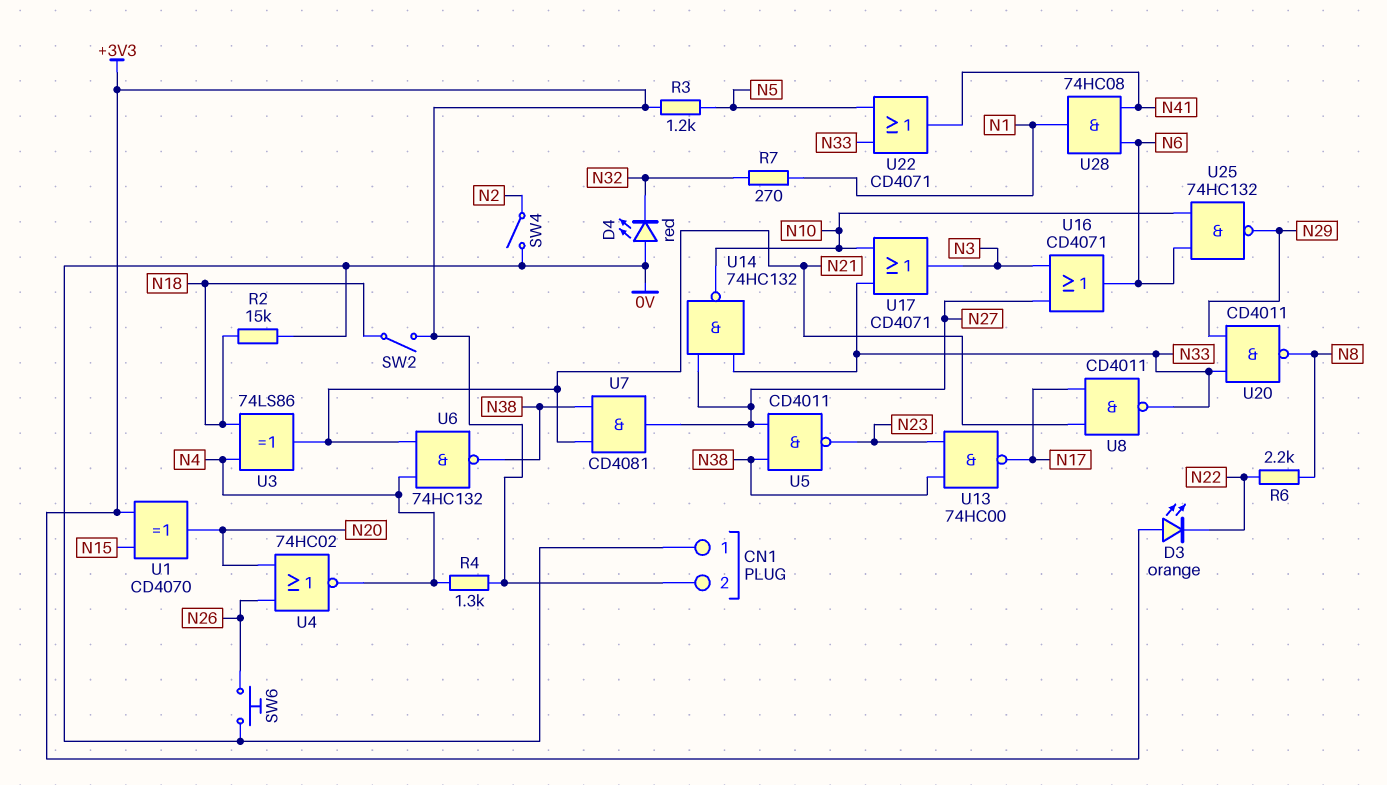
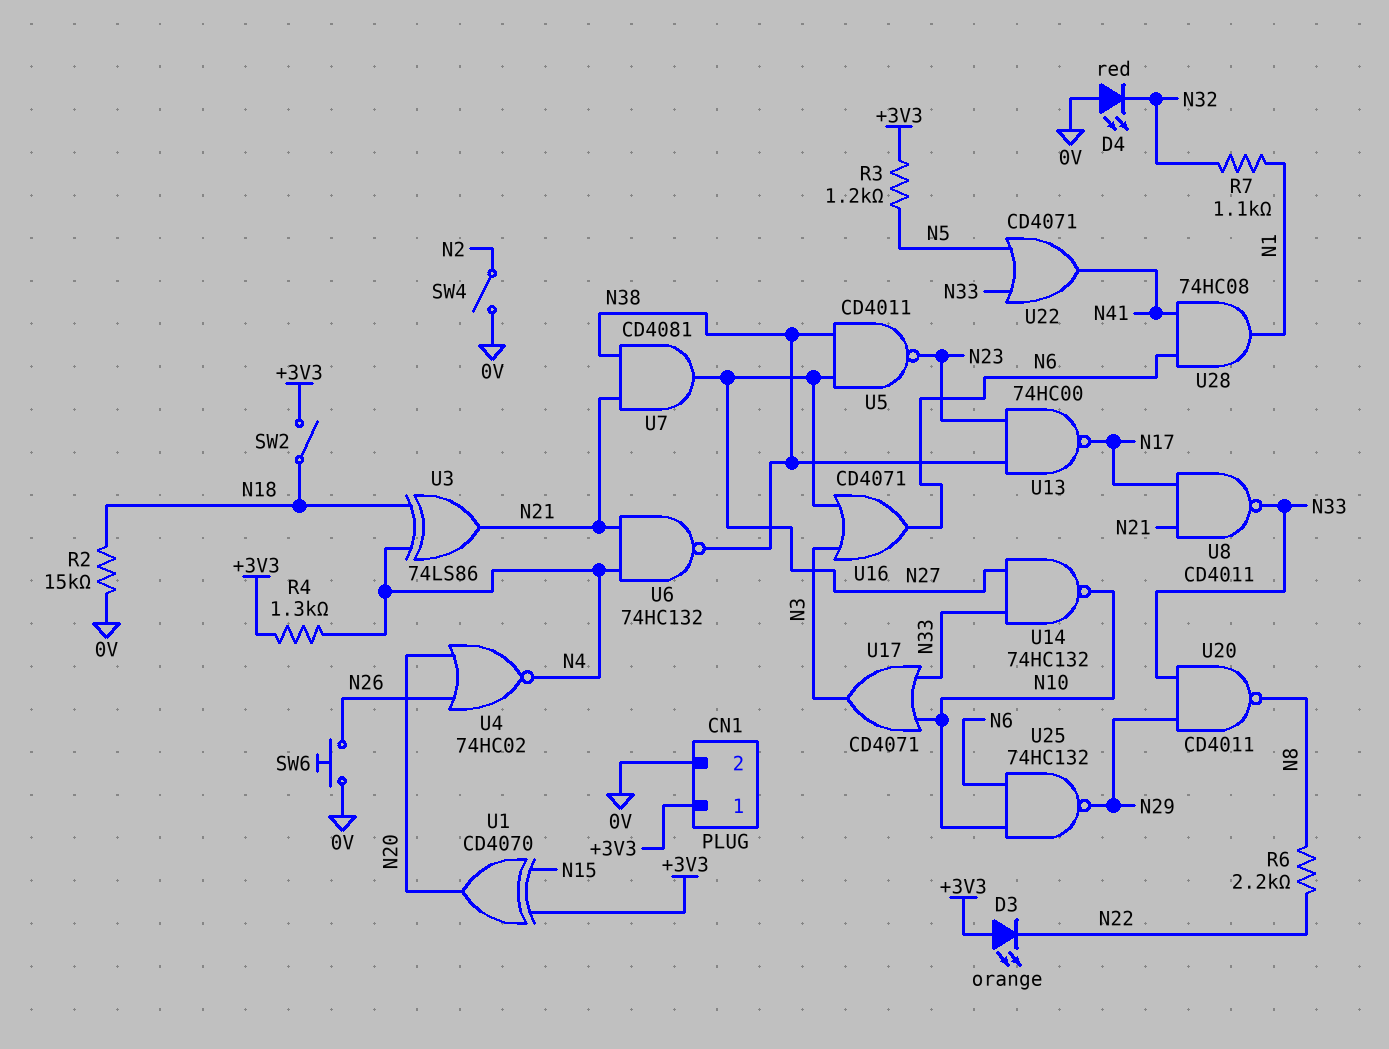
CN1 pin 1: 0V -> +3V3
CN1 pin 2: +3V3 -> 0V
R7: 270 (N1, N32) -> 1.1k (N1, N32)

